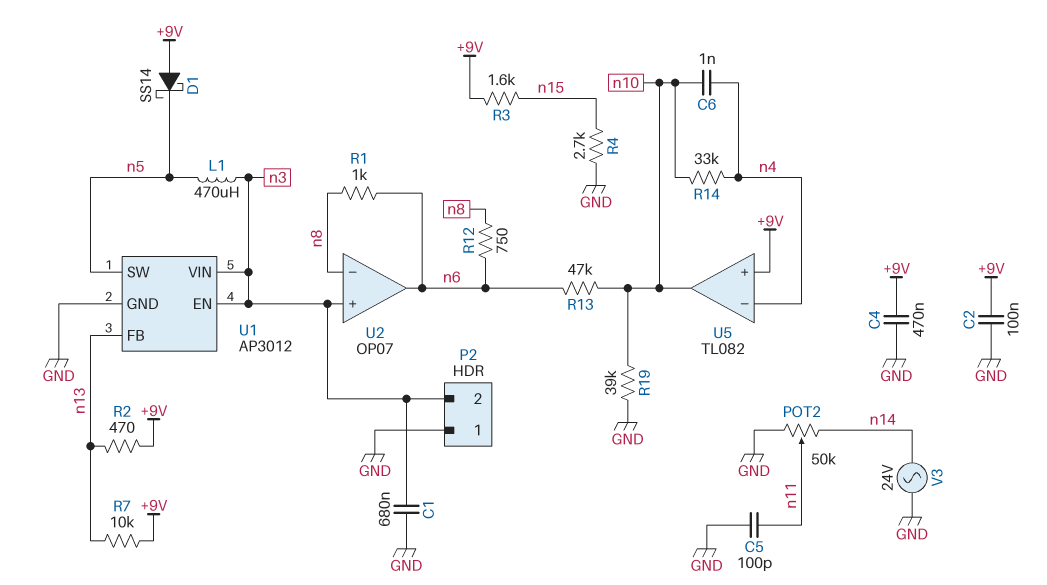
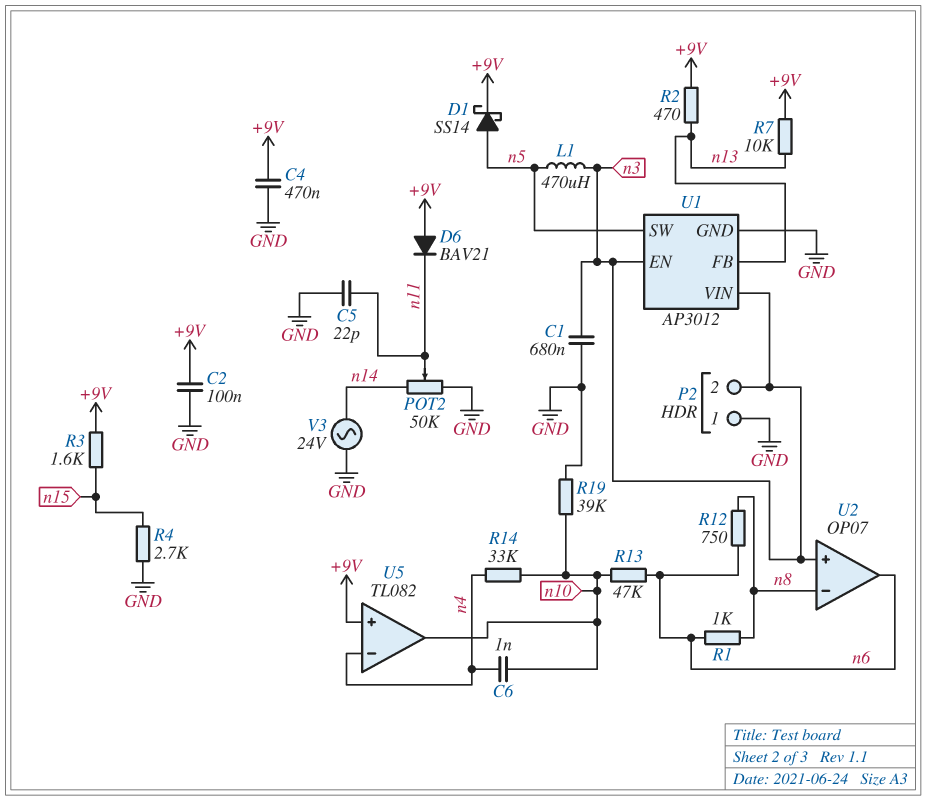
C5: 100pF (GND, n11) -> 22pF (GND, n11)
D1: schottky SS14 (A +9V, K n5) -> schottky SS14 (A n5, K +9V)
D6: none -> diode BAV21 (A +9V, K n11)

